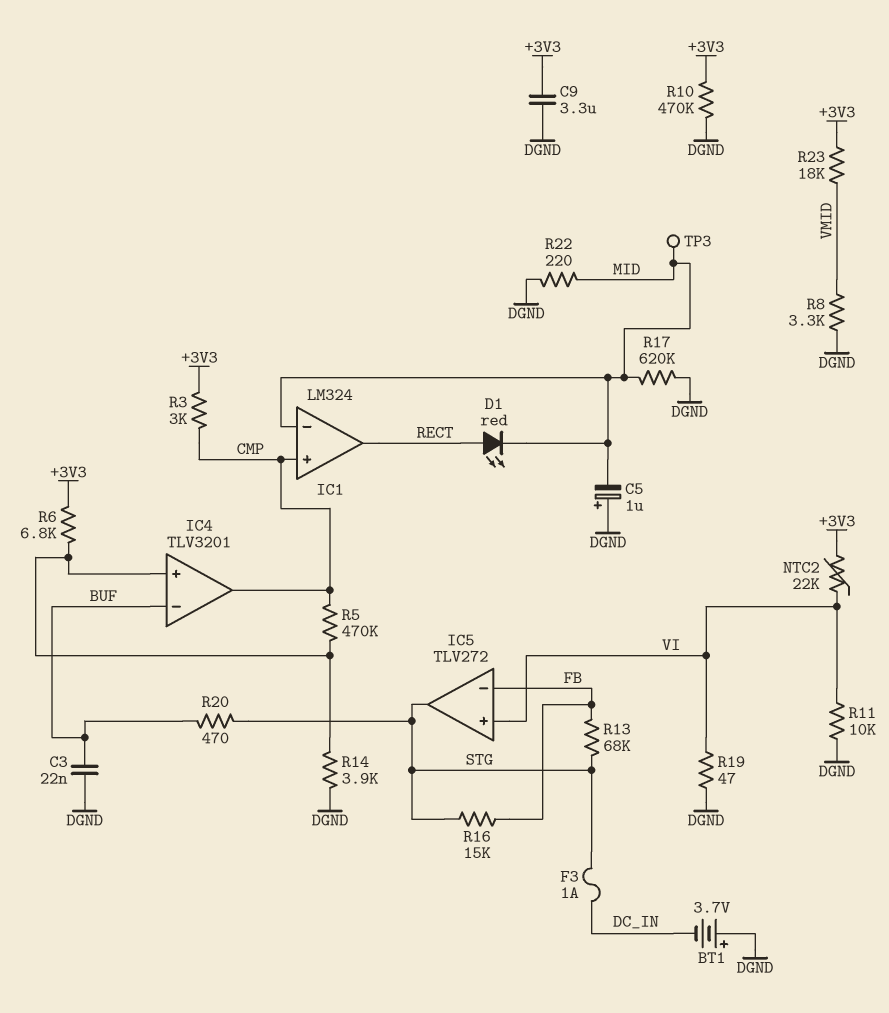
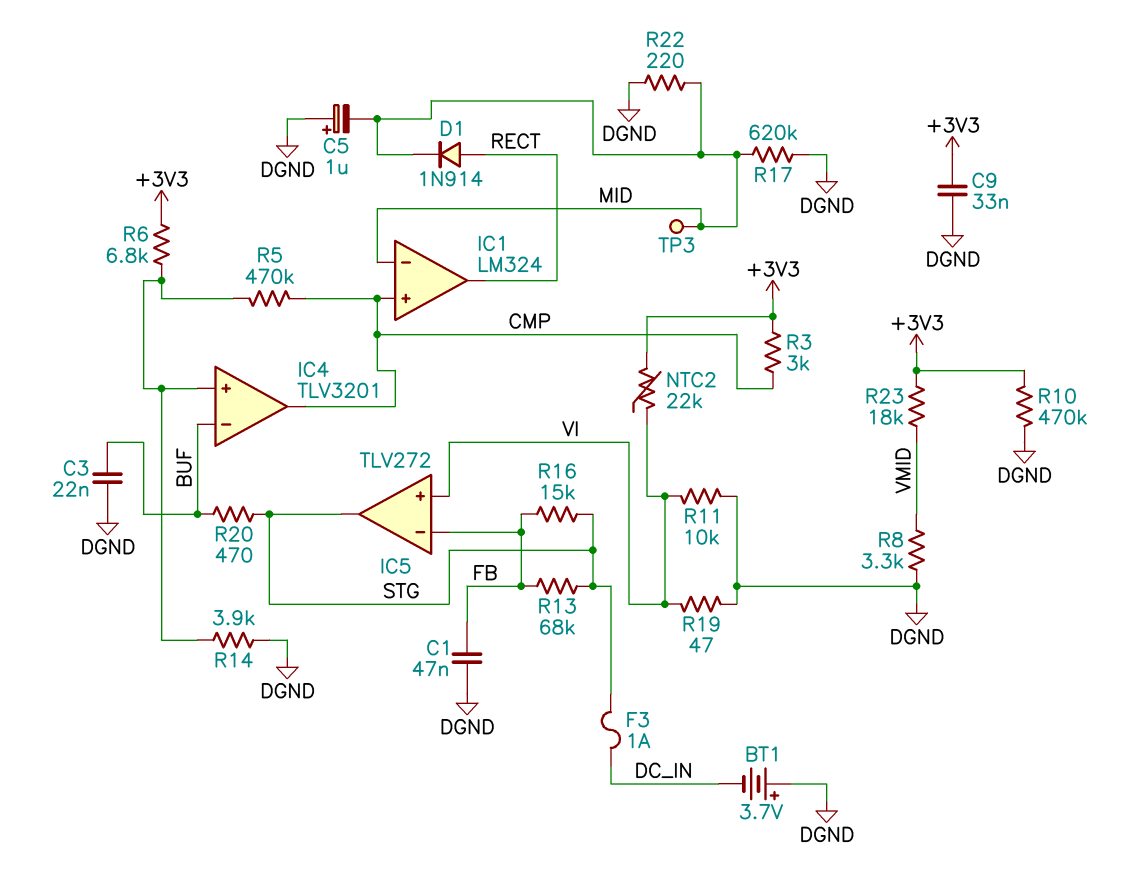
C1: none -> 47nF (DGND, FB)
C9: 3.3uF (+3V3, DGND) -> 33nF (+3V3, DGND)
D1: LED red (A RECT, K MID) -> diode 1N914 (A RECT, K MID)

